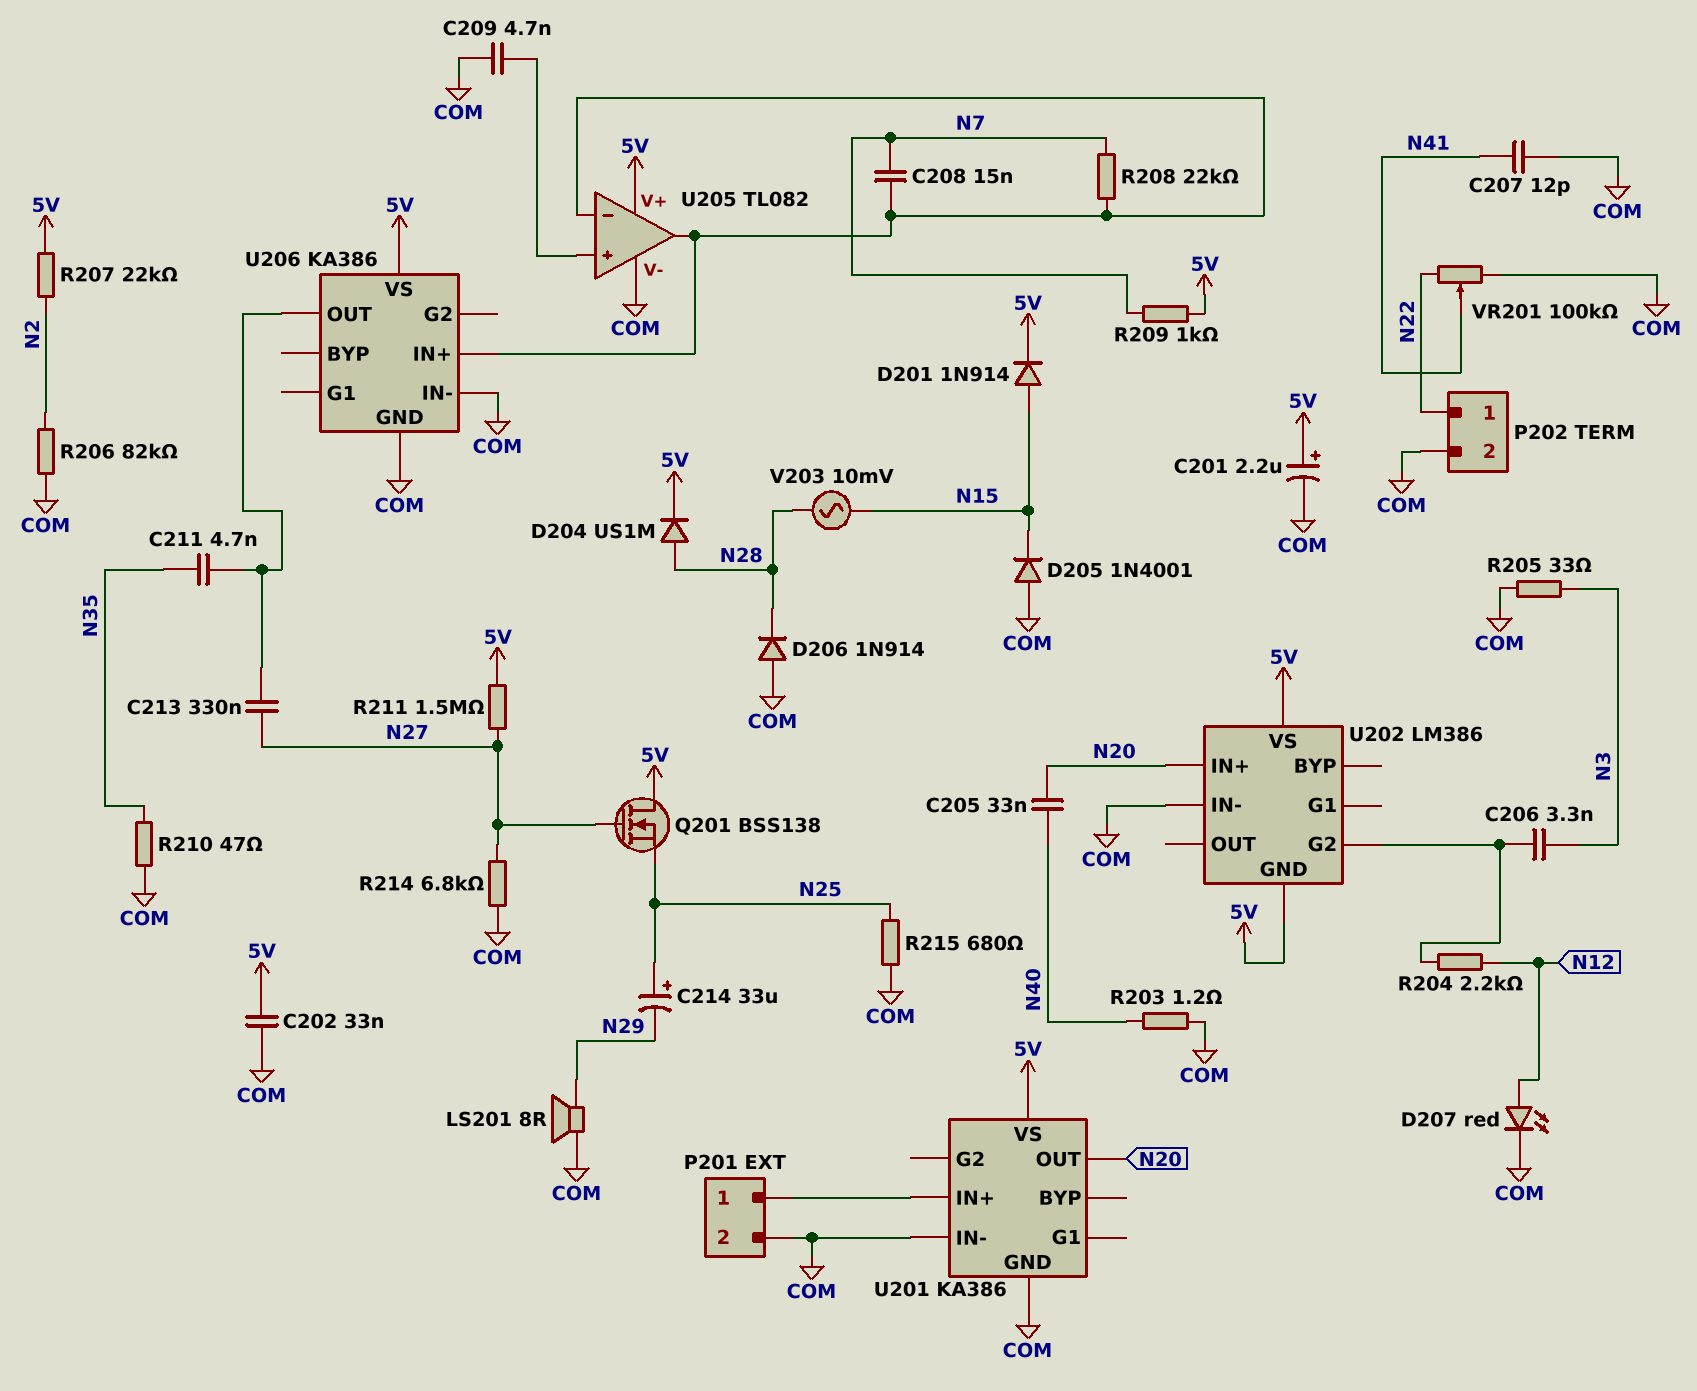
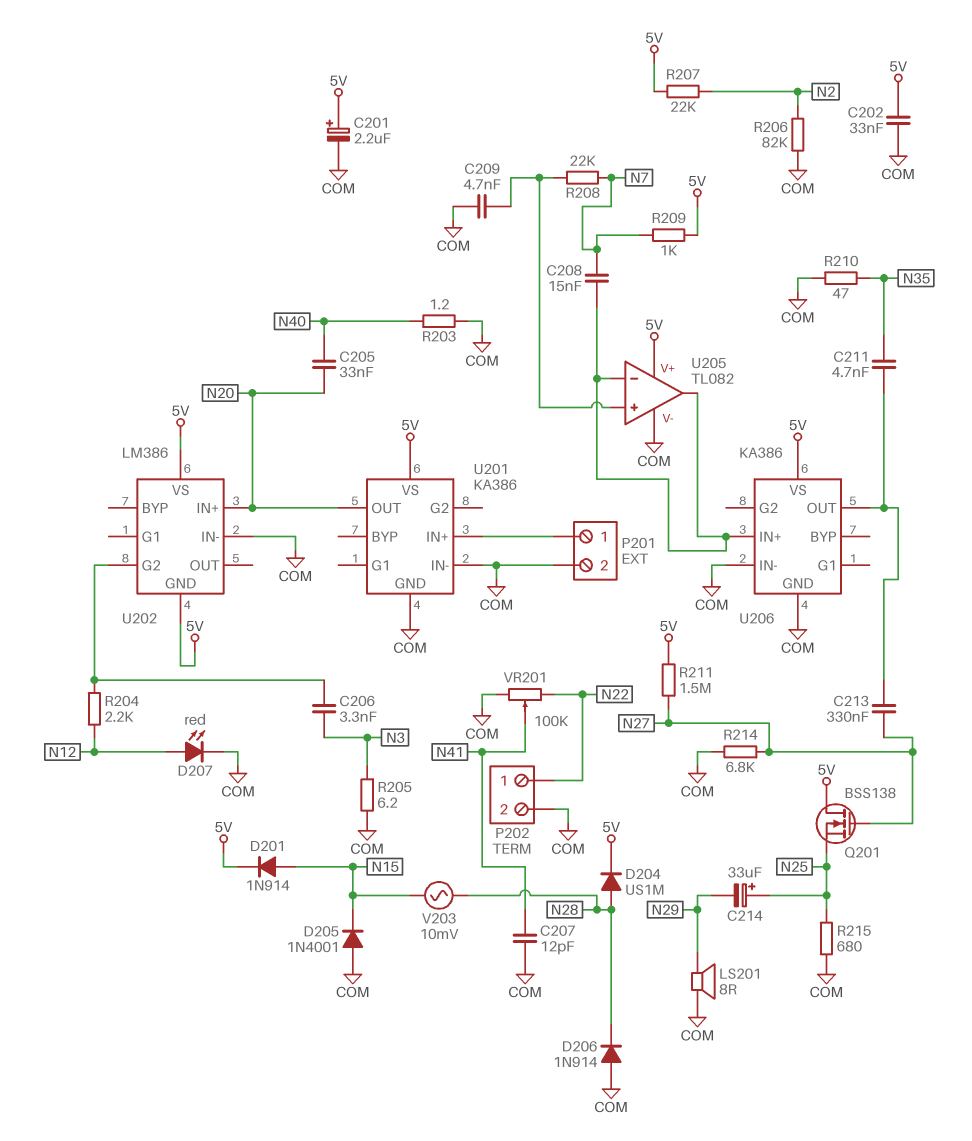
R205: 33 (COM, N3) -> 6.2 (COM, N3)
R208: 22k (N7, U205/in-) -> 22k (N7, U205/in+)

